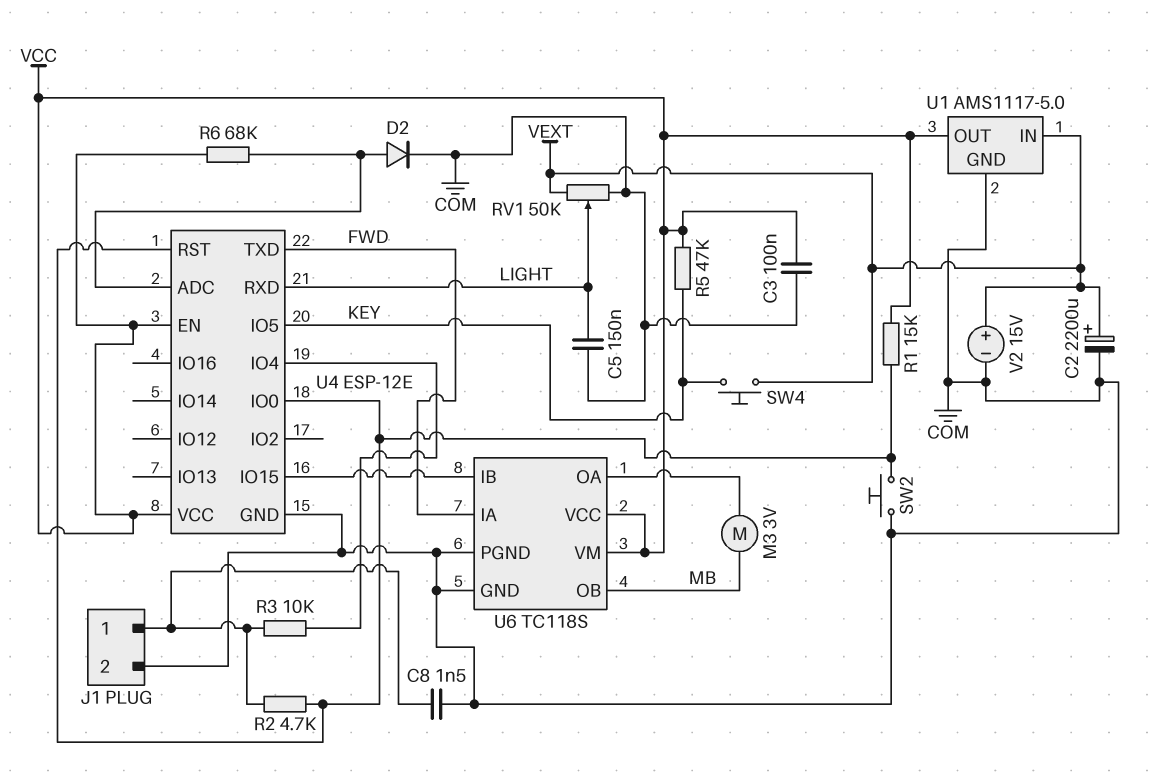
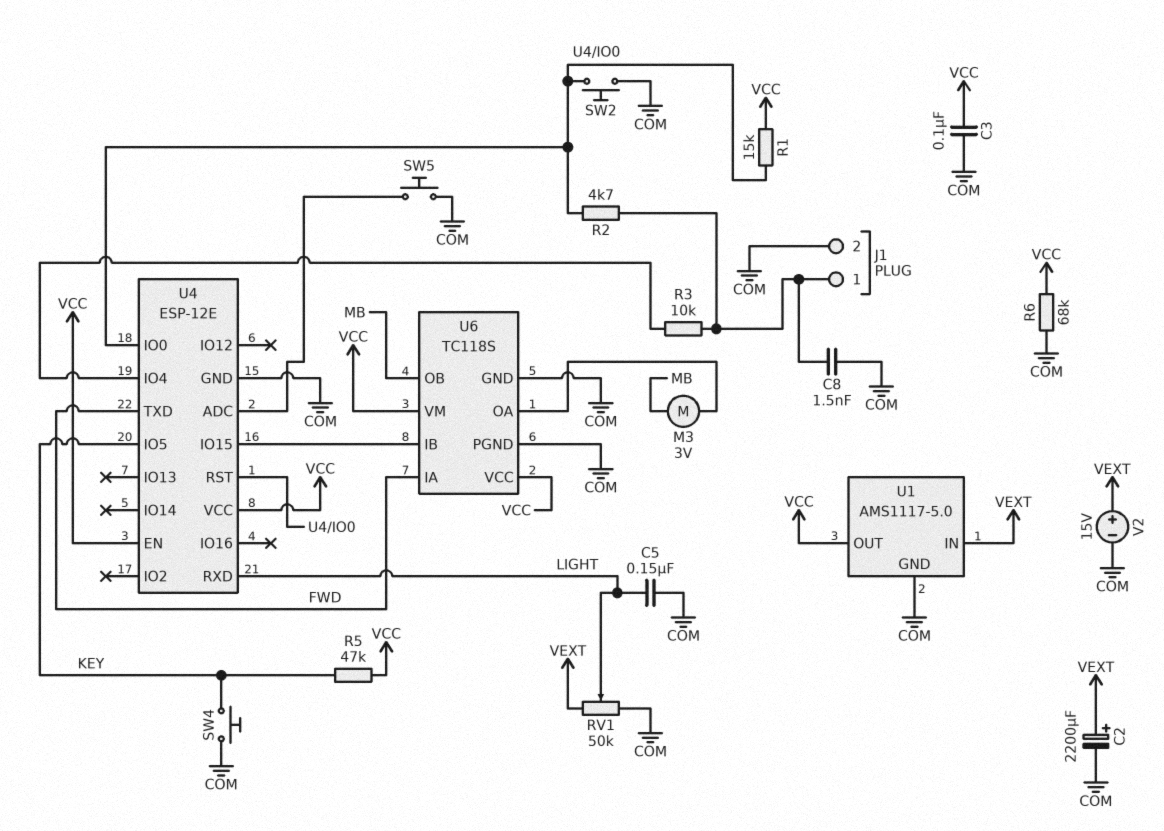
D2: diode (A U4/ADC, K COM) -> none
R6: 68k (U4/ADC, VCC) -> 68k (COM, VCC)
SW4: button (KEY, VEXT) -> button (COM, KEY)
SW5: none -> button (COM, U4/ADC)

